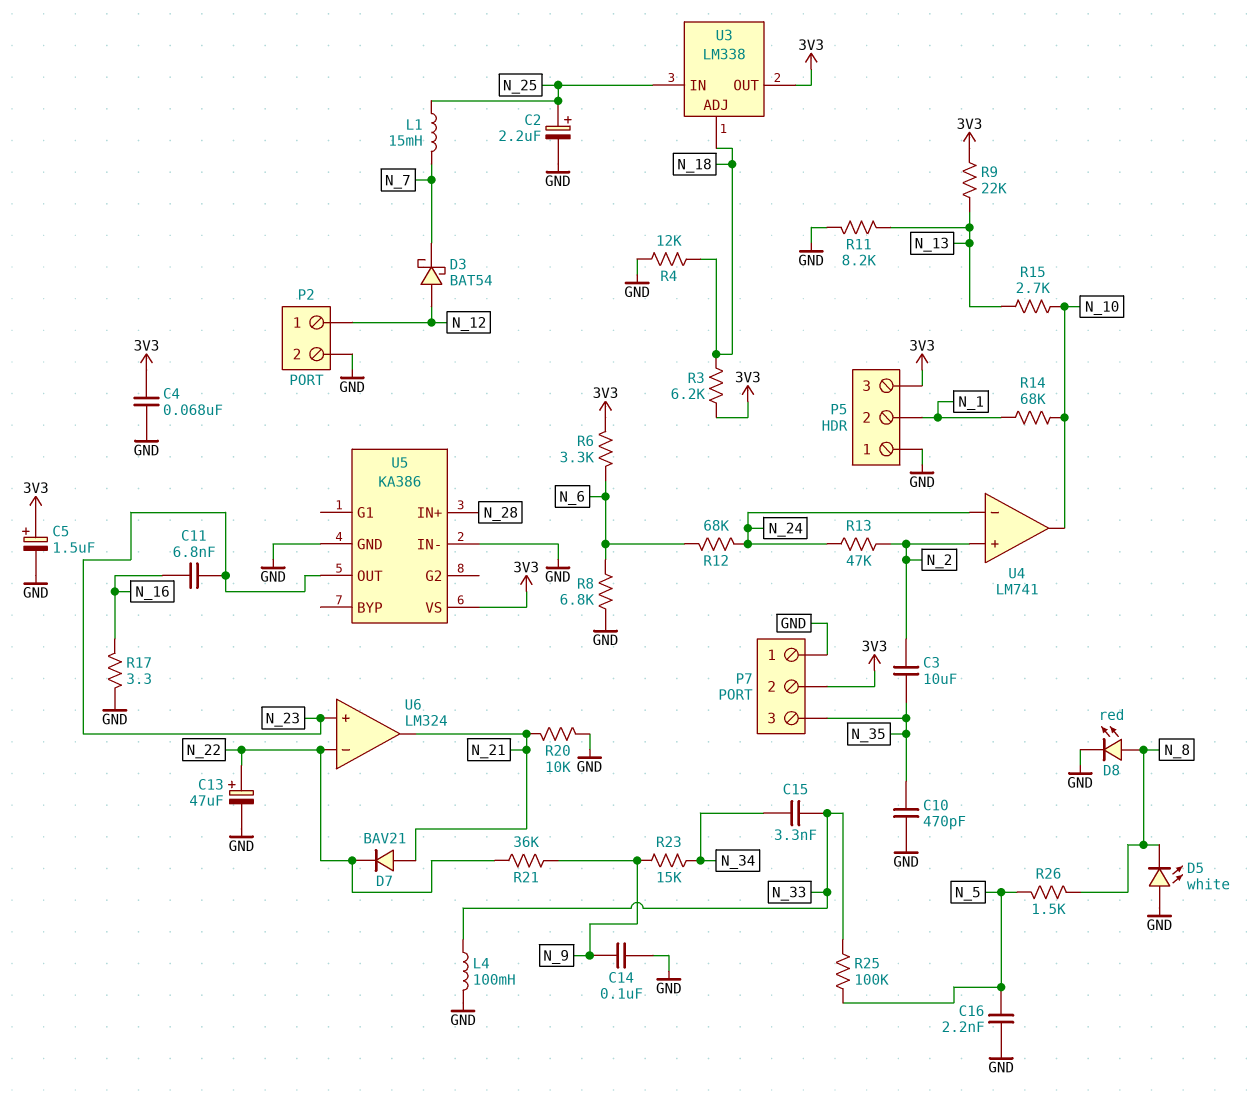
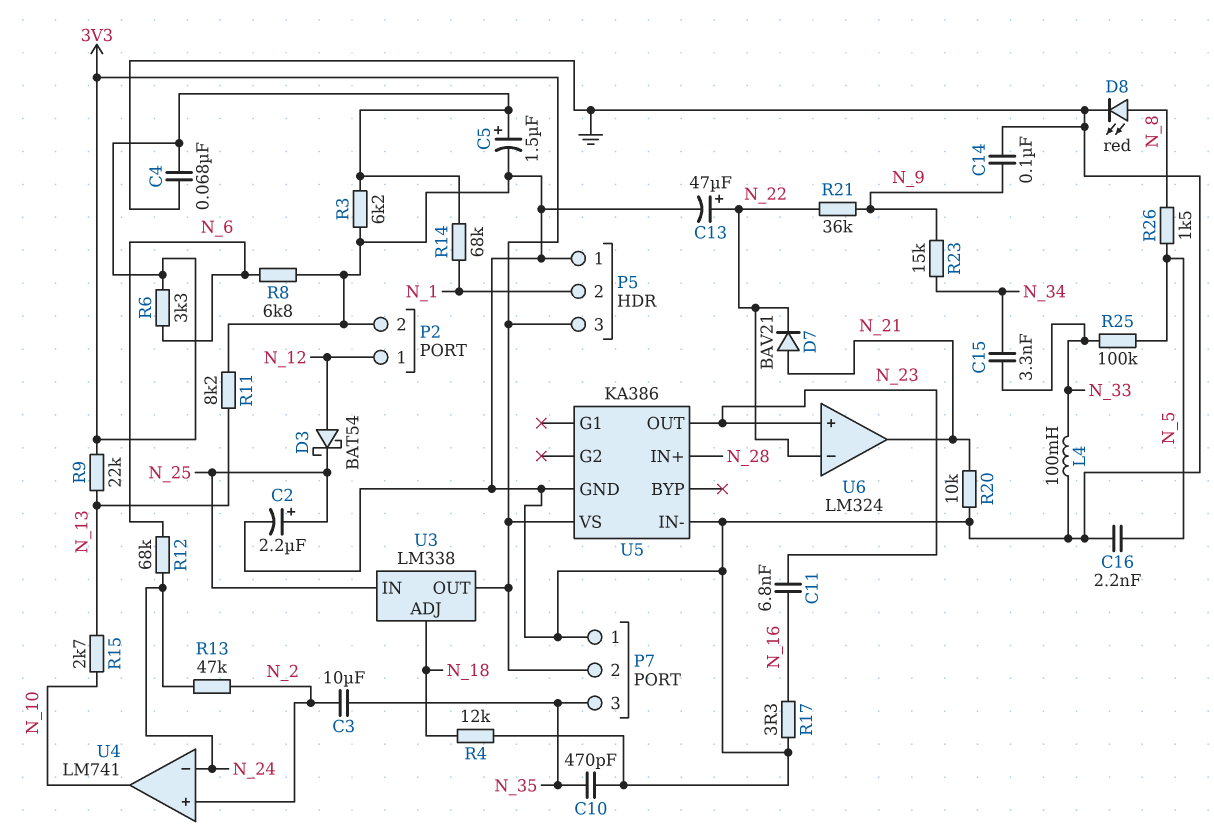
D3: schottky BAT54 (A N_12, K N_7) -> schottky BAT54 (A N_12, K N_25)
D5: LED white (A GND, K N_8) -> none
L1: 15mH (N_7, N_25) -> none
R3: 6.2k (3V3, N_18) -> 6.2k (3V3, GND)
R14: 68k (N_1, N_10) -> 68k (3V3, N_1)

